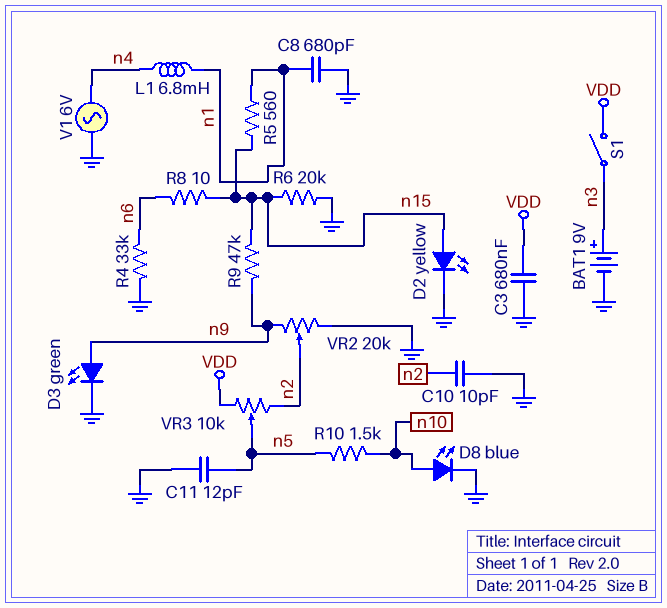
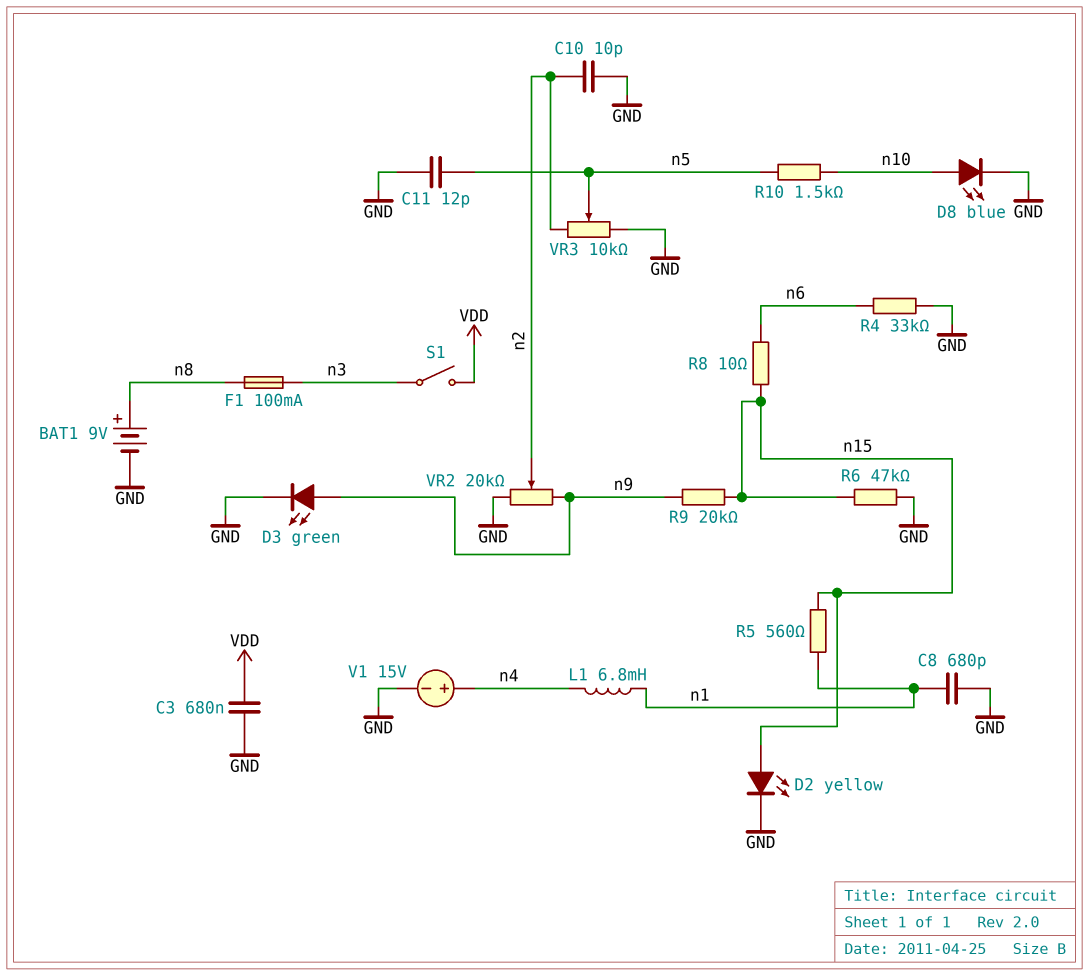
BAT1: 9V (plus n3, minus GND) -> 9V (plus n8, minus GND)
F1: none -> 100mA (n3, n8)
R6: 20k (GND, n15) -> 47k (GND, n15)
R9: 47k (n9, n15) -> 20k (n9, n15)
V1: AC 6V (GND, n4) -> 15V (plus n4, minus GND)
VR3: 10k (VDD, n2, wiper n5) -> 10k (GND, n2, wiper n5)

